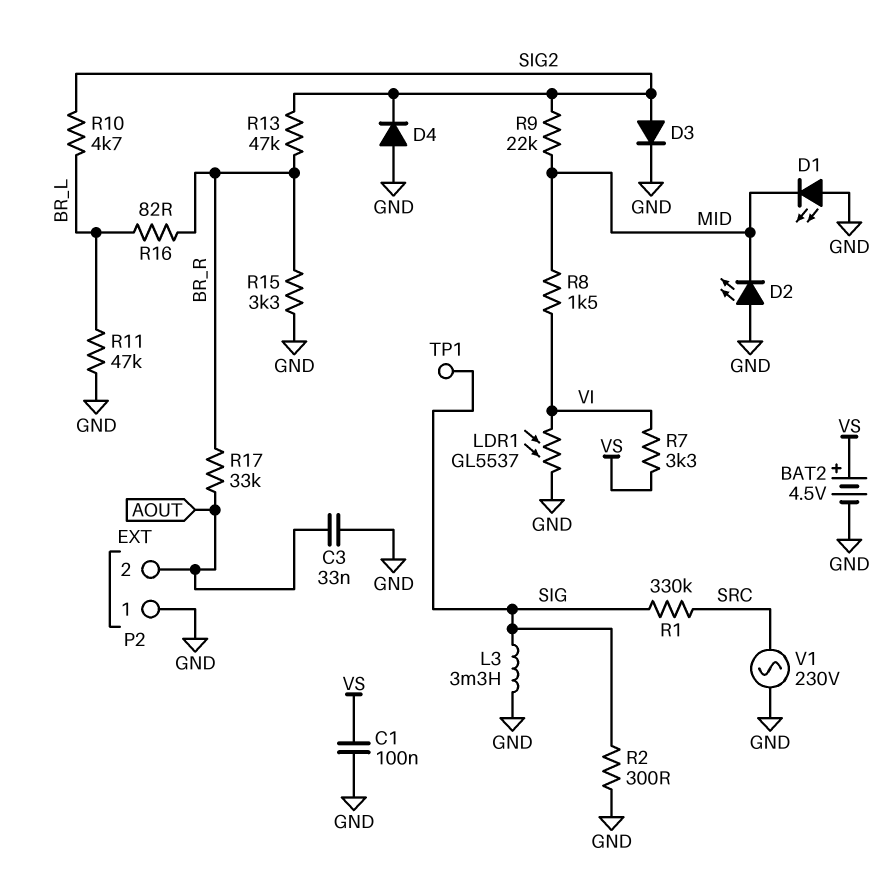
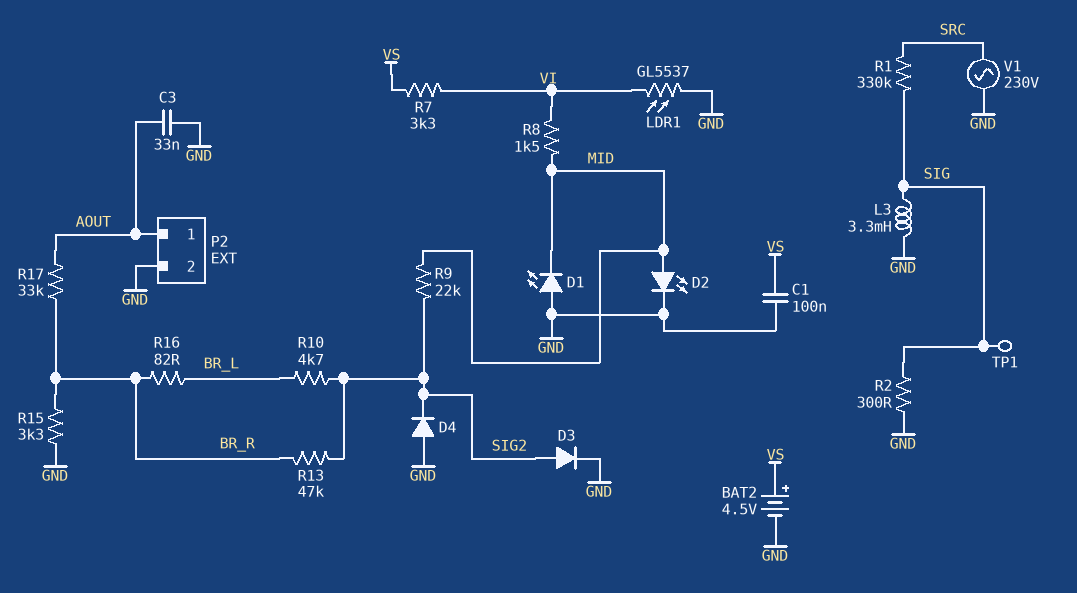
D2: LED (A GND, K MID) -> LED (A MID, K GND)
P2 pin 1: GND -> AOUT
P2 pin 2: AOUT -> GND
R11: 47k (BR_L, GND) -> none

